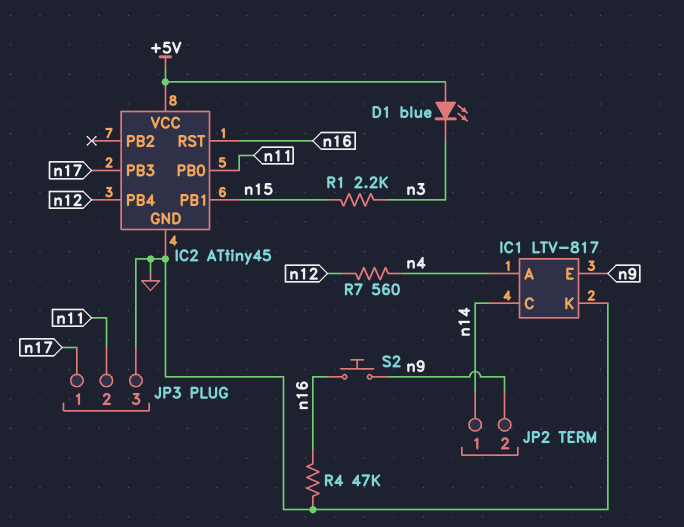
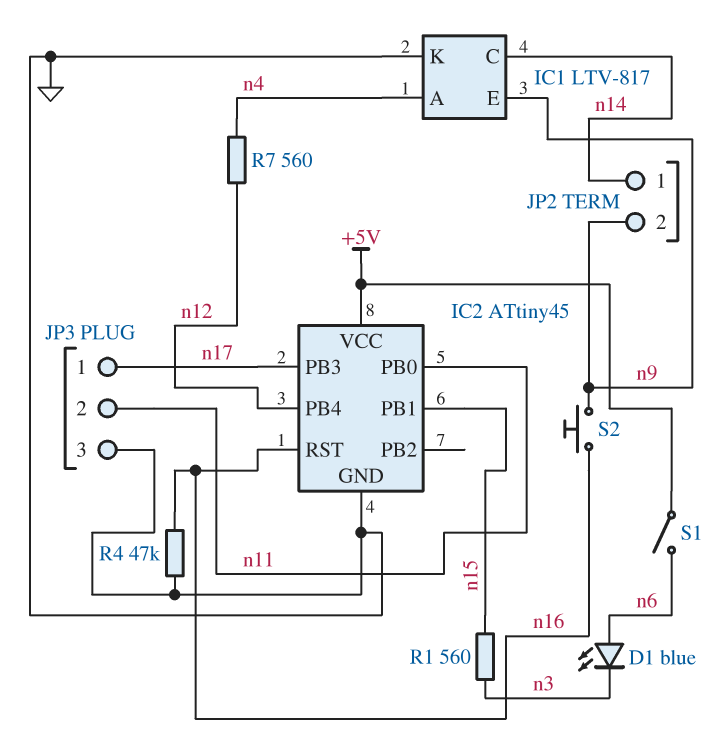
D1: LED blue (A +5V, K n3) -> LED blue (A n6, K n3)
R1: 2.2k (n3, n15) -> 560 (n3, n15)
S1: none -> switch (+5V, n6)

